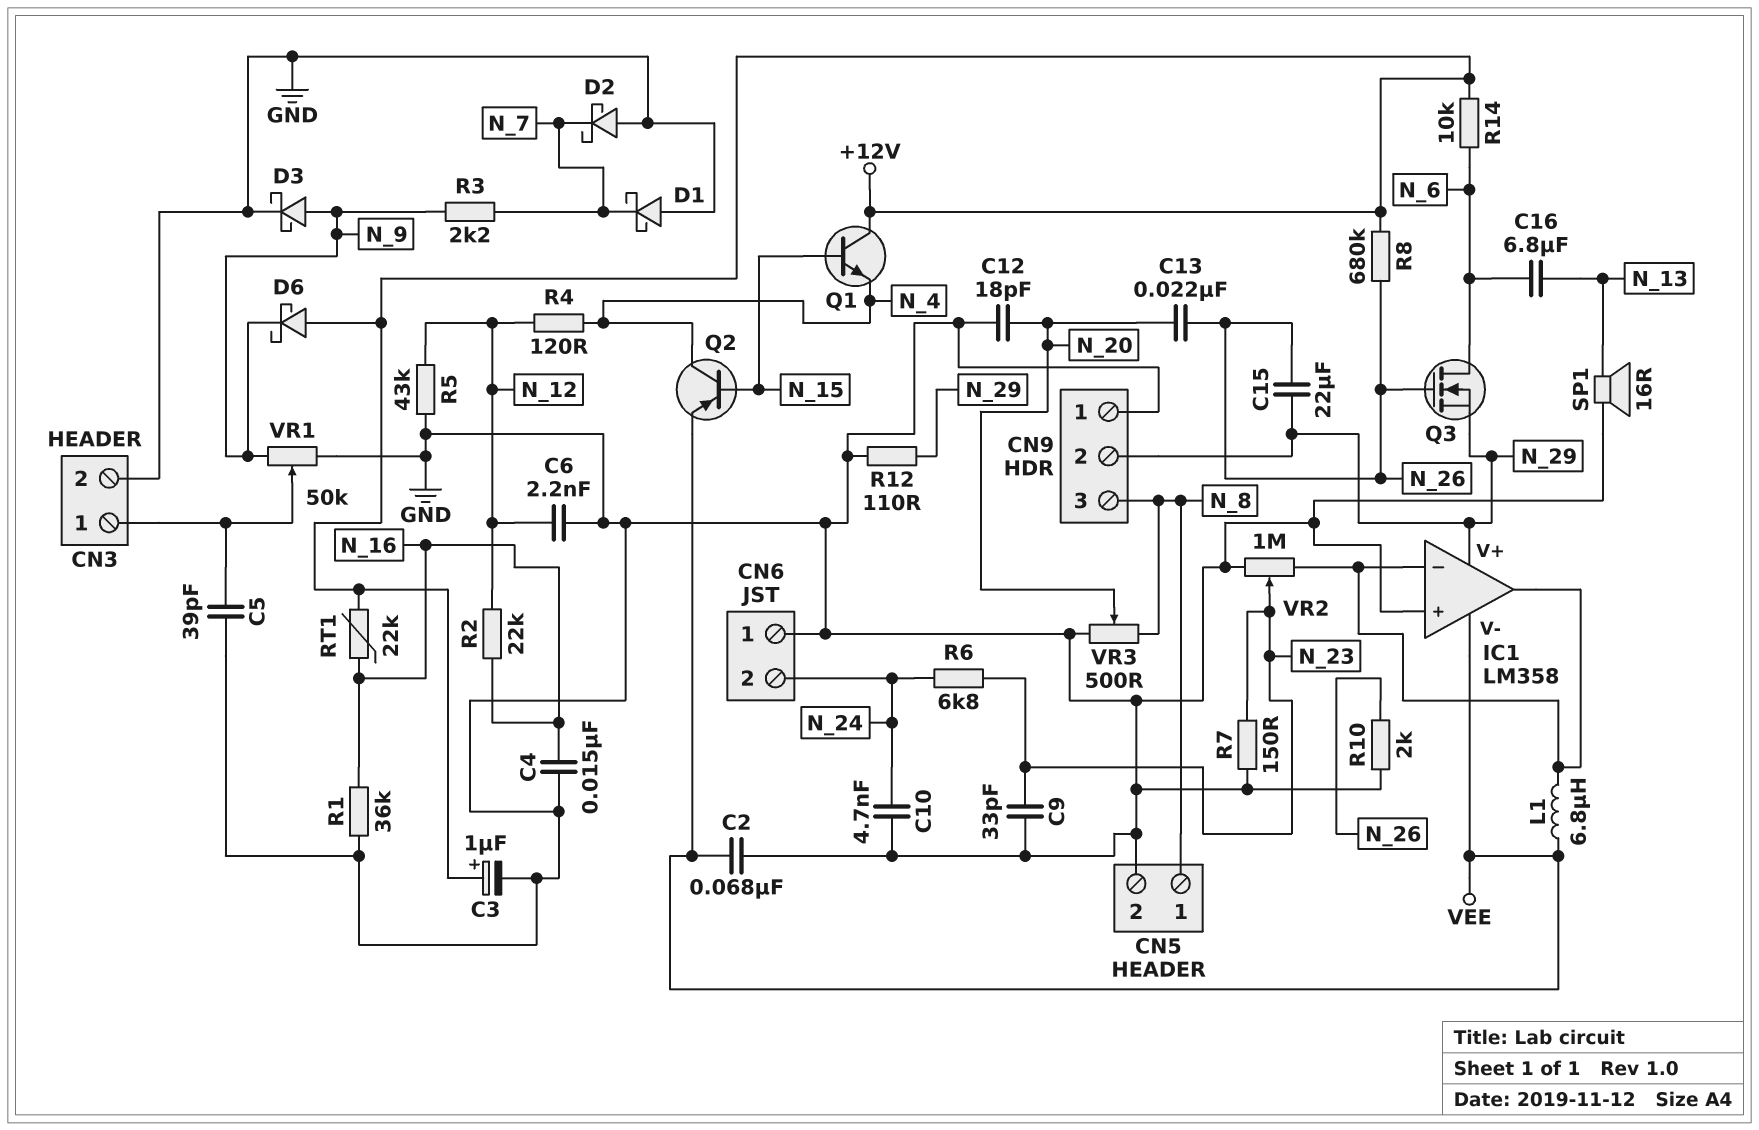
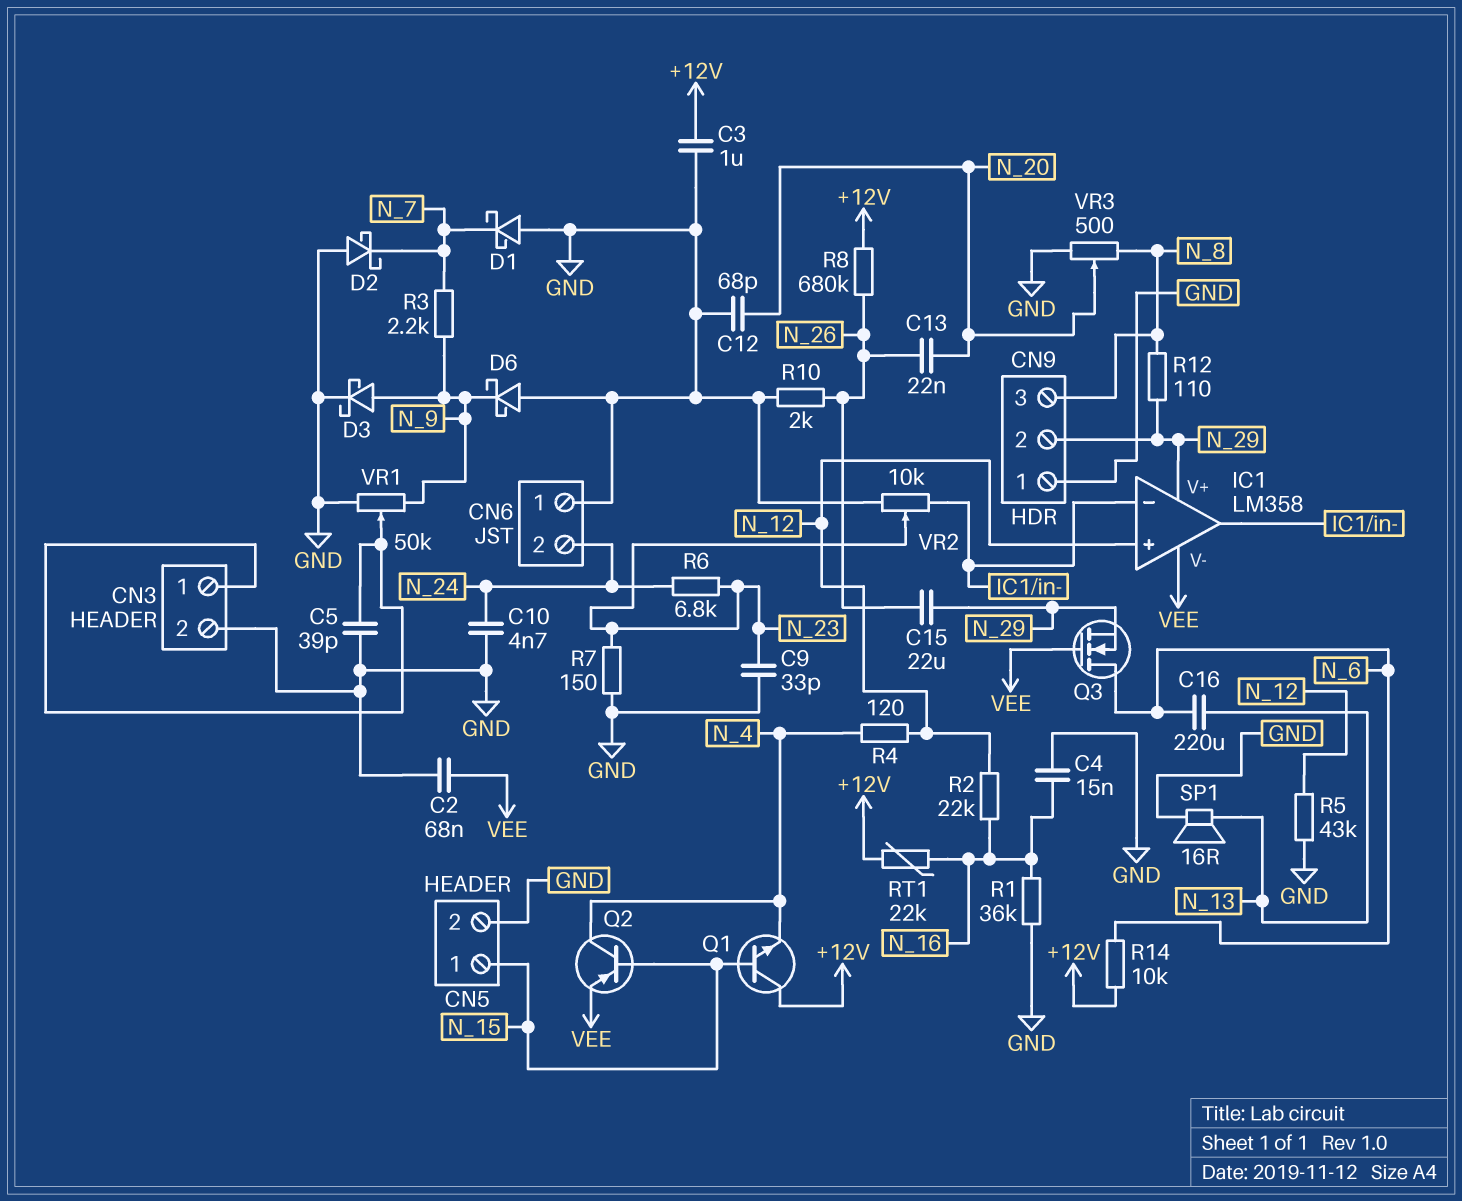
C3: 1uF (plus +12V, minus GND) -> 1uF (+12V, GND)
C6: 2.2nF (GND, N_12) -> none
C12: 18pF (GND, N_20) -> 68pF (GND, N_20)
C16: 6.8uF (N_6, N_13) -> 220uF (N_6, N_13)
CN5 pin 1: N_8 -> N_15
D6: schottky (A +12V, K N_9) -> schottky (A GND, K N_9)
IC1 pin in+: GND -> N_12
L1: 6.8uH (IC1/in-, VEE) -> none
Q3: NMOS (G N_26, D N_6, S N_29) -> NMOS (G VEE, D N_6, S N_29)
R12: 110 (GND, N_29) -> 110 (N_8, N_29)
VR2: 1M (GND, IC1/in-, wiper N_23) -> 10k (GND, IC1/in-, wiper N_23)

